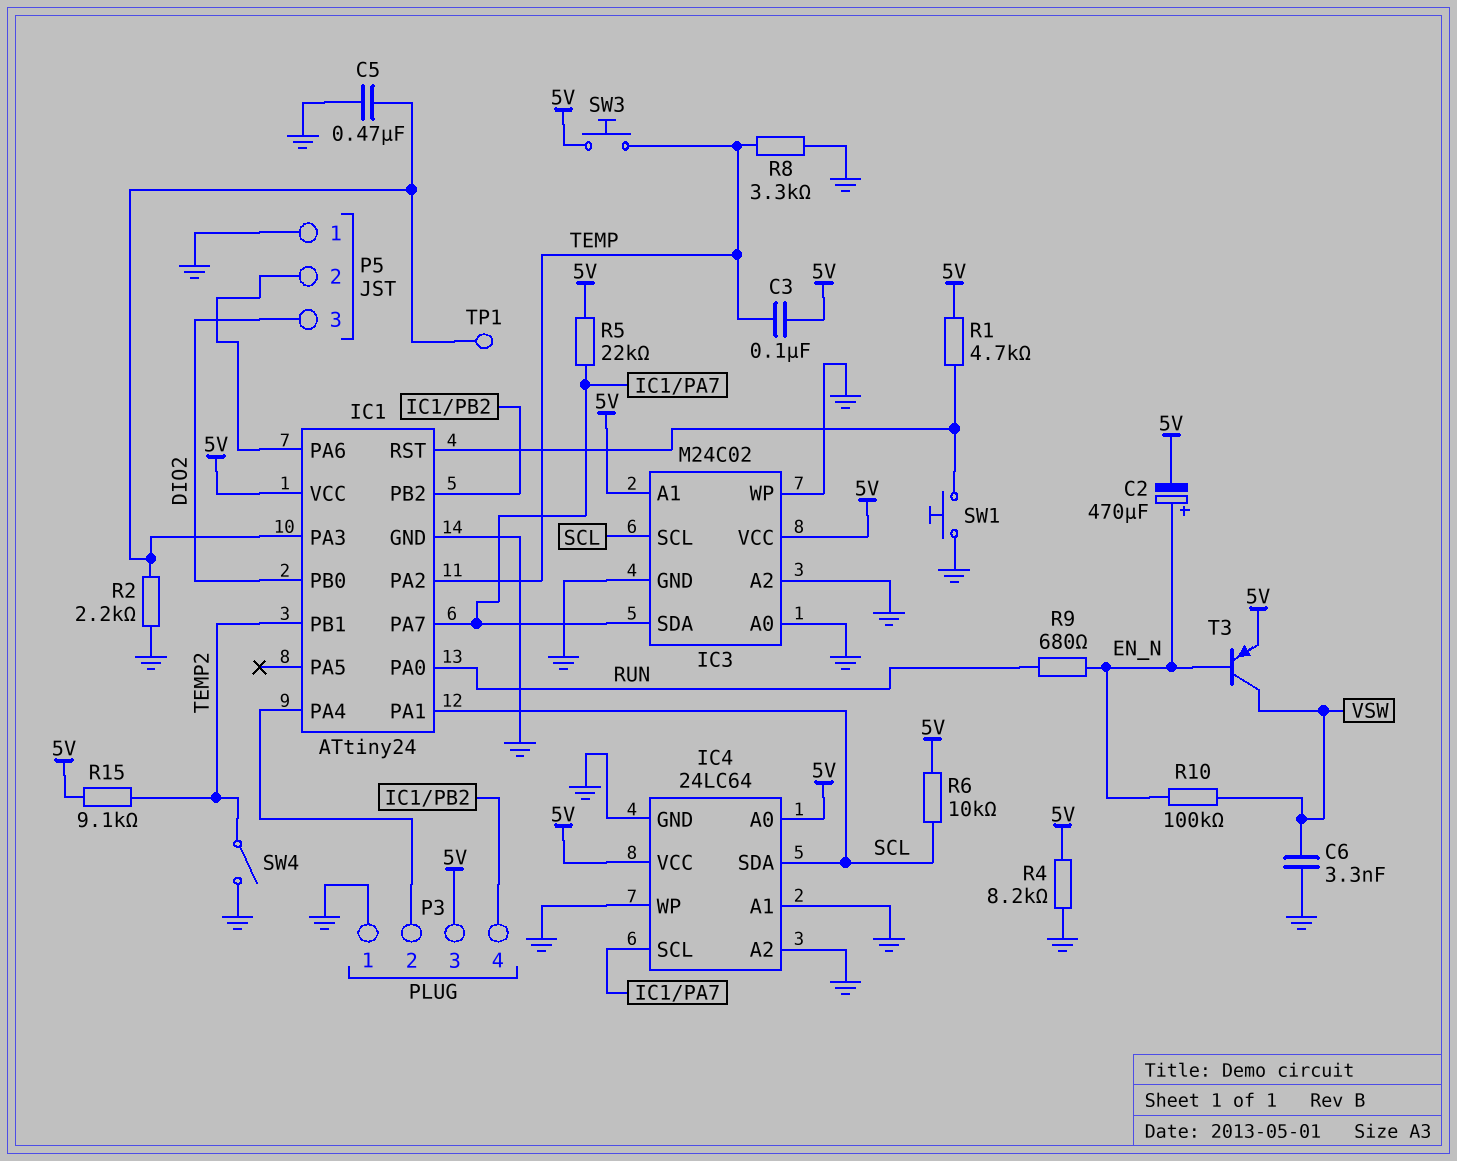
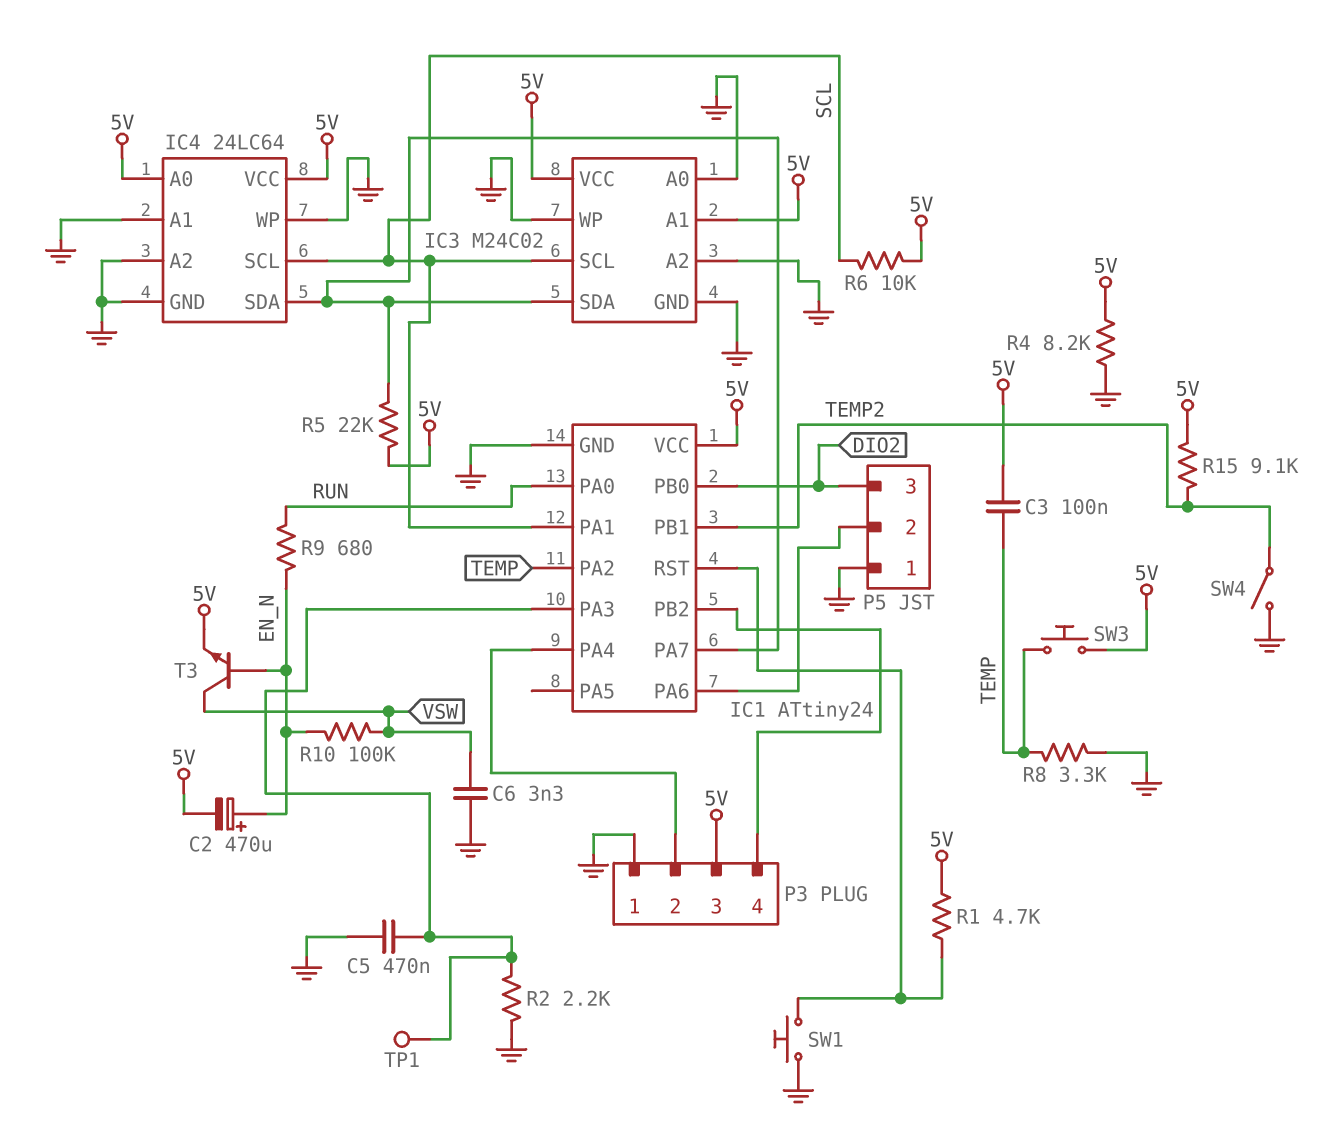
IC4 pin SCL: IC1/PA7 -> SCL
IC4 pin SDA: SCL -> IC1/PA7
T3: PNP (B EN_N, C VSW, E 5V) -> NPN (B EN_N, C VSW, E 5V)

